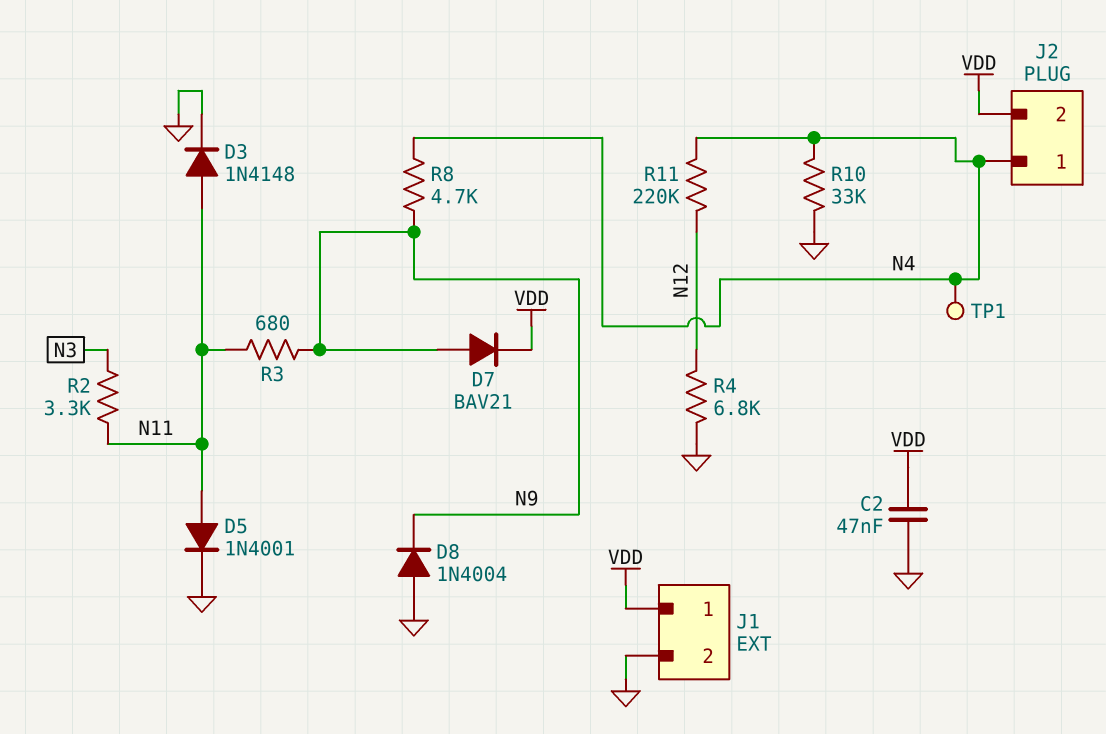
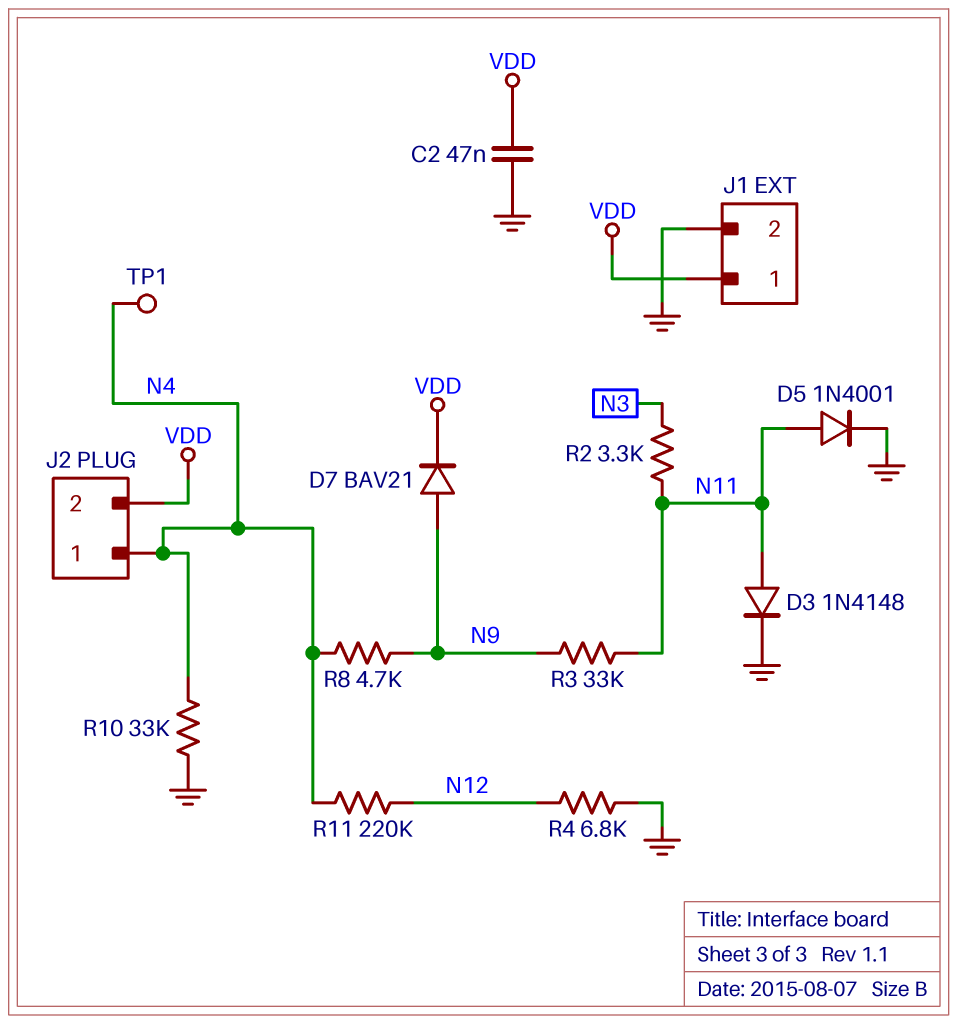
D8: diode 1N4004 (A GND, K N9) -> none
R3: 680 (N9, N11) -> 33k (N9, N11)

